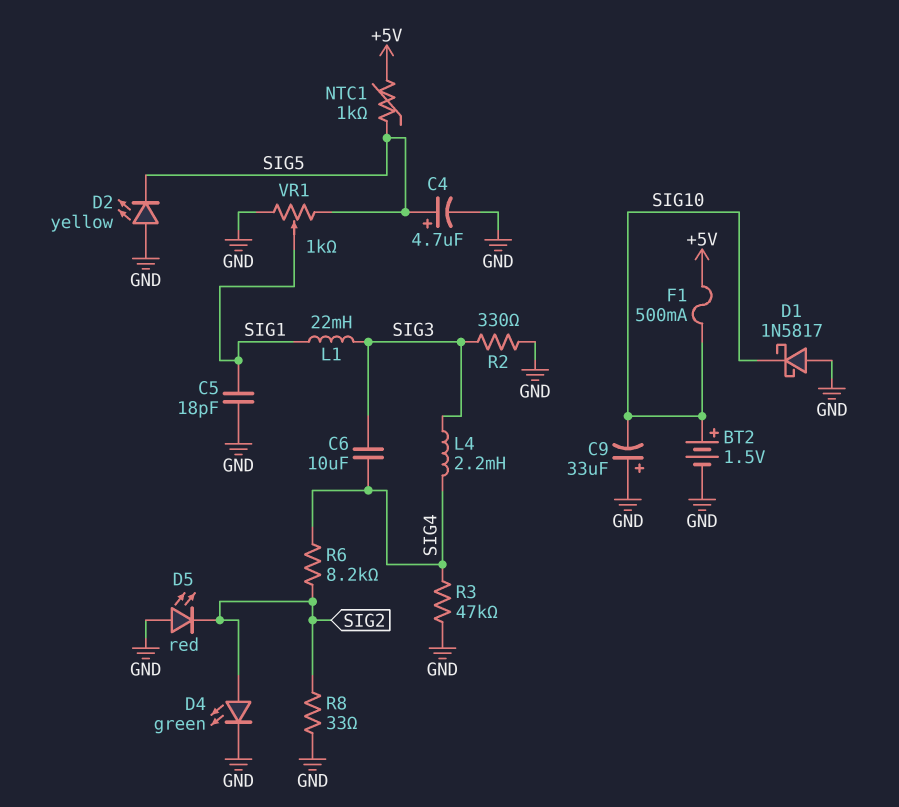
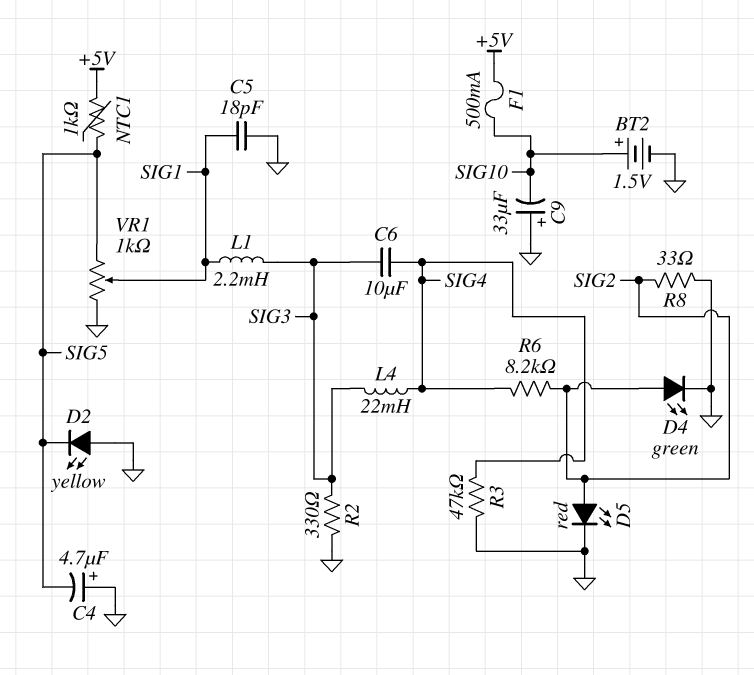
C4: 4.7uF (plus SIG5, minus GND) -> 4.7uF (plus GND, minus SIG5)
D1: schottky 1N5817 (A GND, K SIG10) -> none
D5: LED red (A GND, K SIG2) -> LED red (A SIG2, K GND)
L1: 22mH (SIG1, SIG3) -> 2.2mH (SIG1, SIG3)
L4: 2.2mH (SIG3, SIG4) -> 22mH (SIG3, SIG4)

